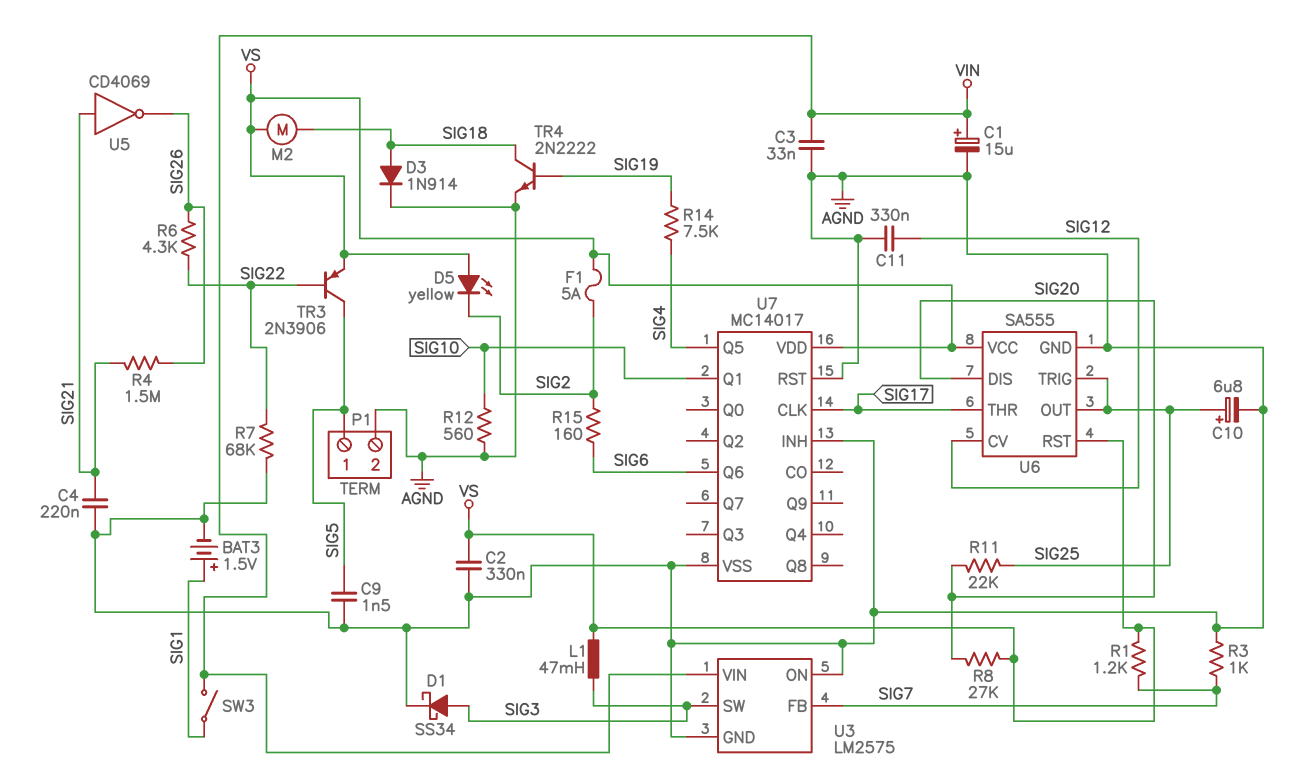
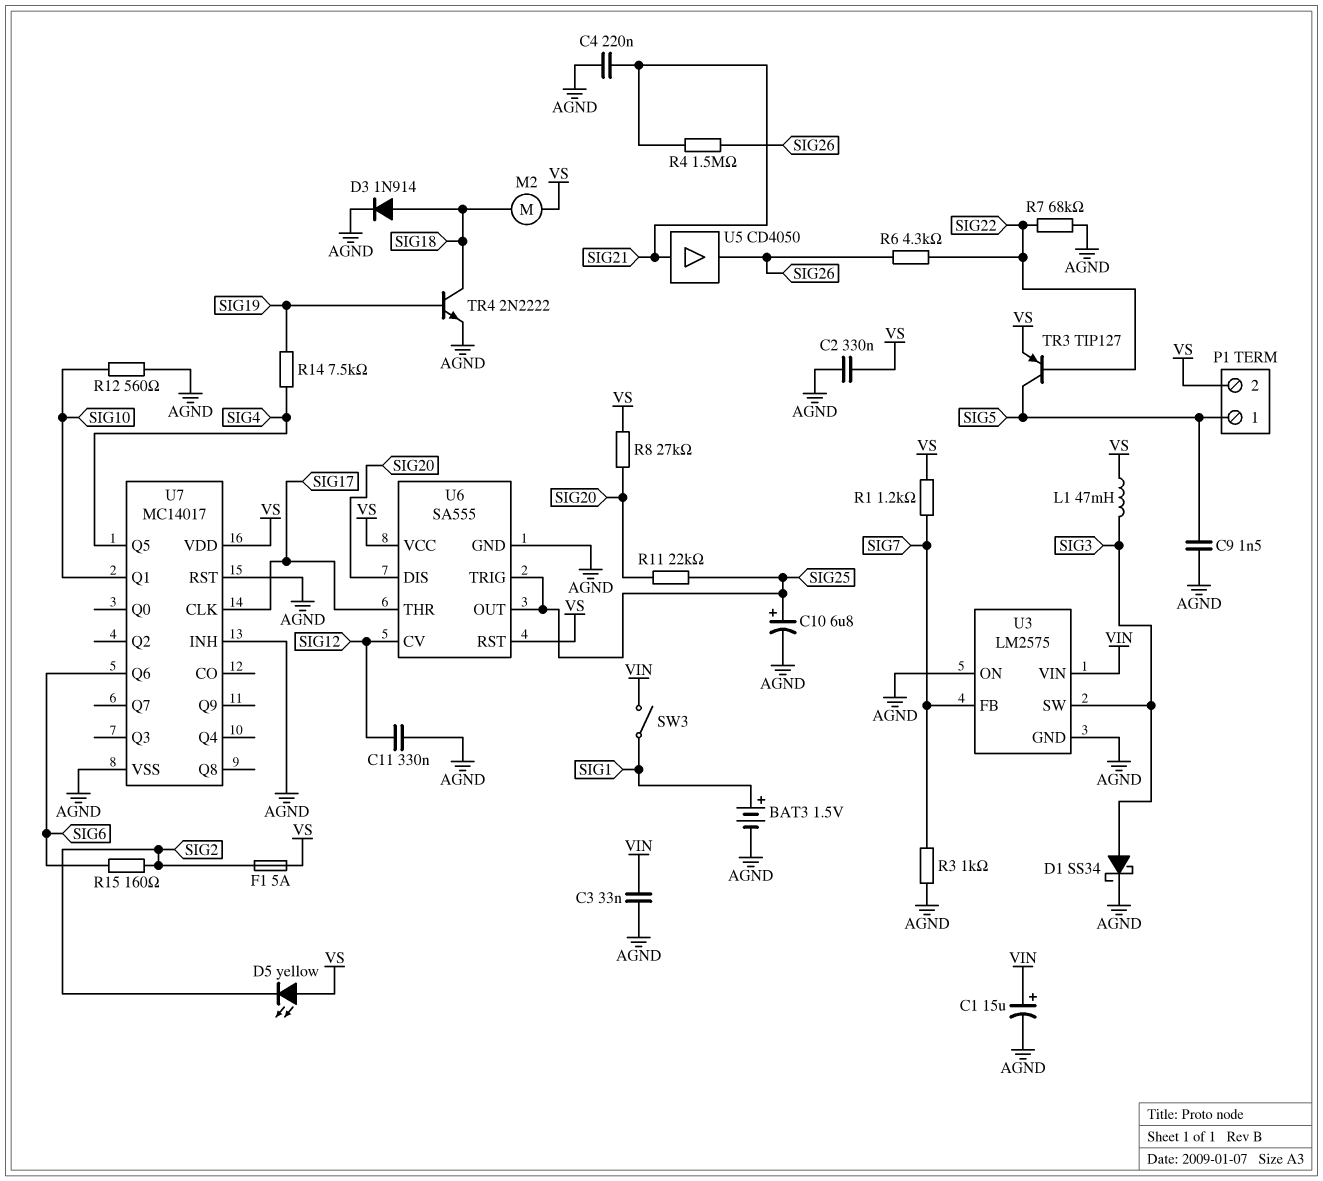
P1 pin 2: AGND -> VS
TR3: PNP 2N3906 (B SIG22, C SIG5, E VS) -> PNP TIP127 (B SIG22, C SIG5, E VS)
U5: NOT CD4069 (in SIG21, out SIG26) -> buffer CD4050 (in SIG21, out SIG26)

